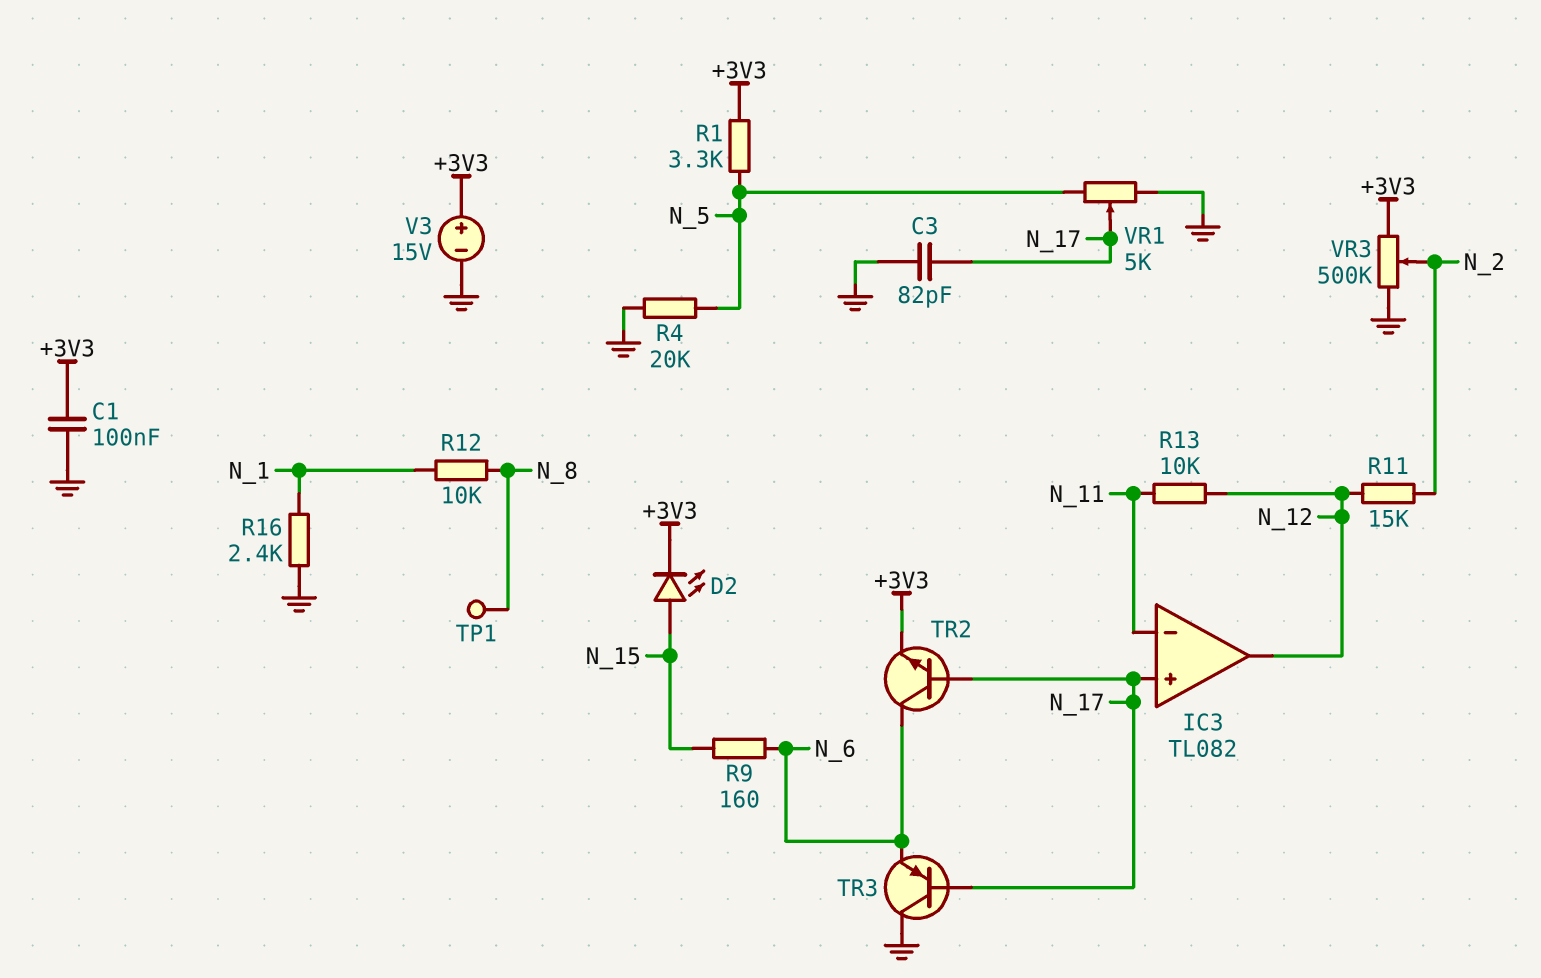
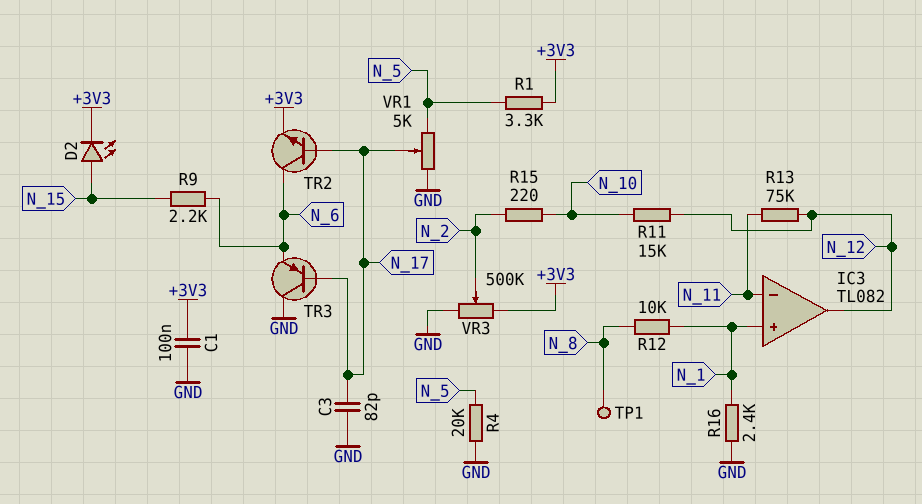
IC3 pin in+: N_17 -> N_1
R9: 160 (N_6, N_15) -> 2.2k (N_6, N_15)
R11: 15k (N_2, N_12) -> 15k (N_10, N_12)
R13: 10k (N_11, N_12) -> 75k (N_11, N_12)
R15: none -> 220 (N_2, N_10)
V3: 15V (plus +3V3, minus GND) -> none

